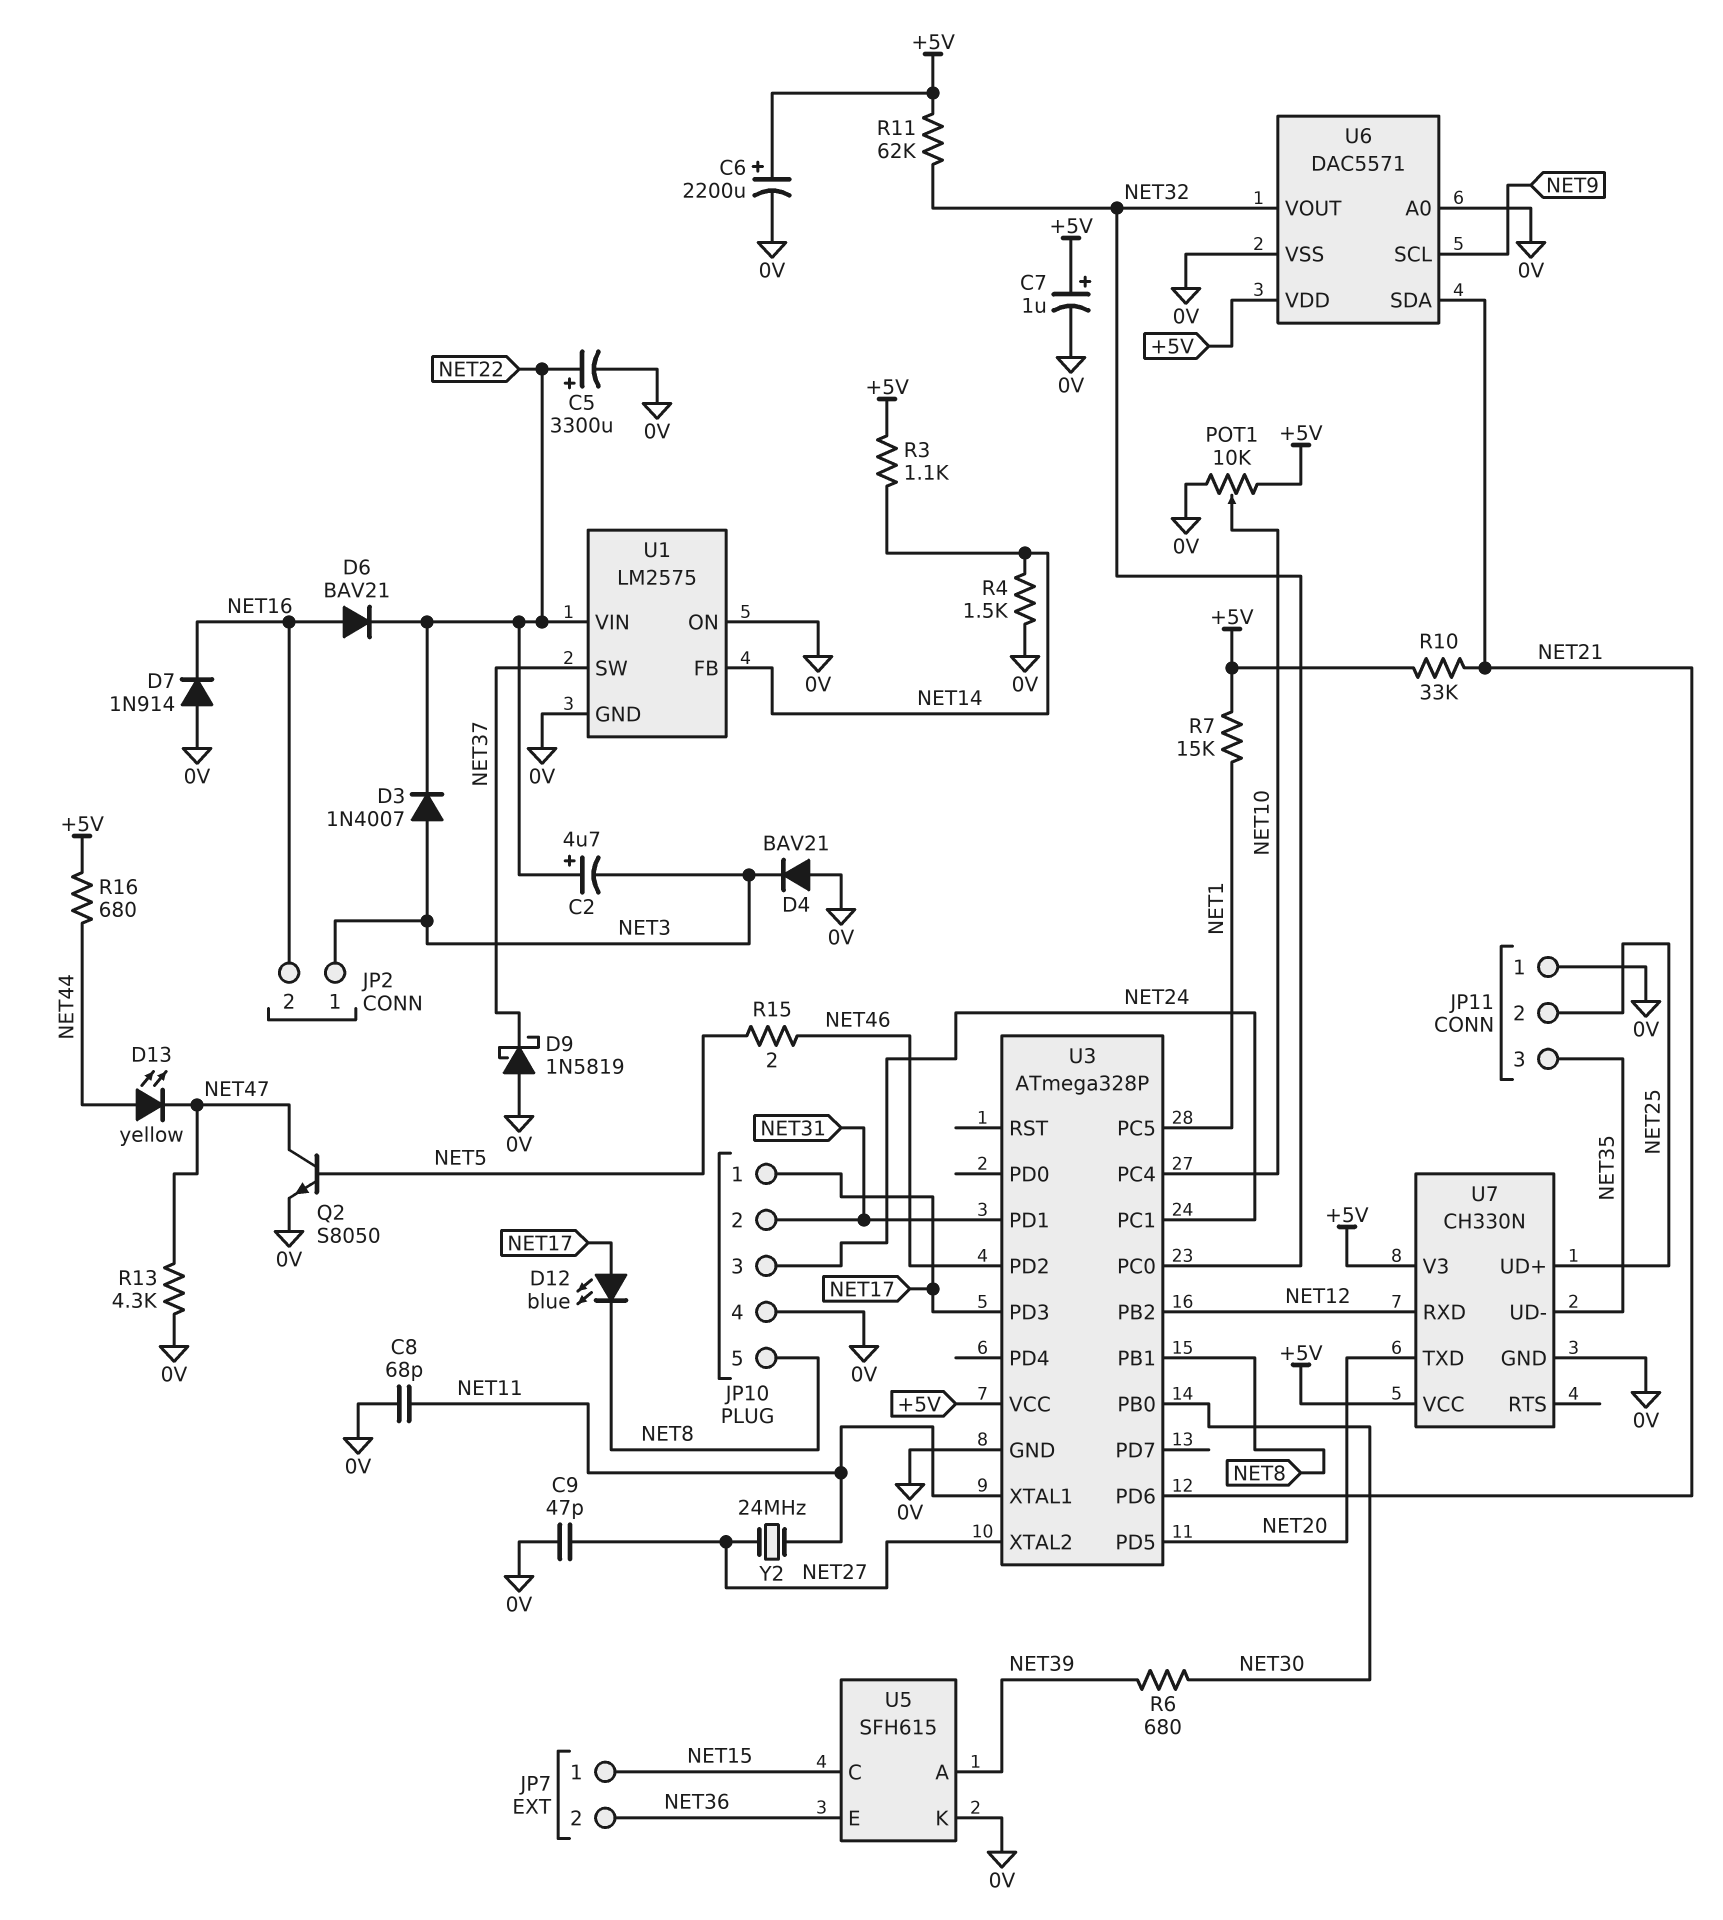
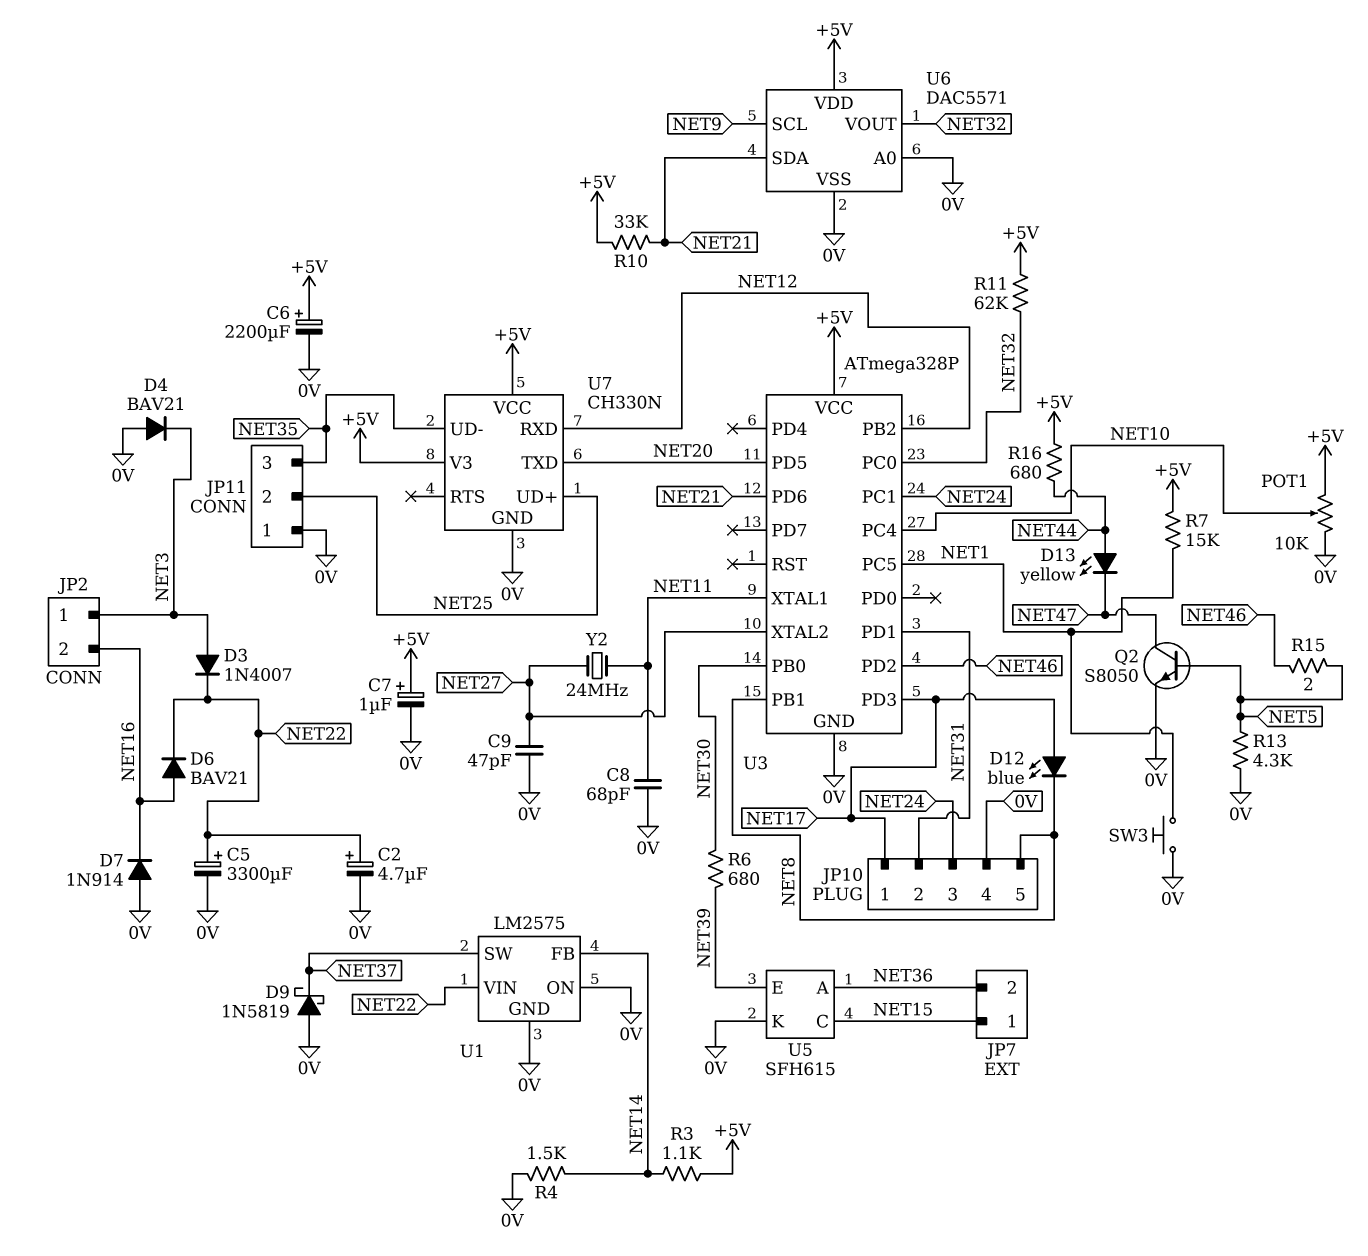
C2: 4.7uF (plus NET22, minus NET3) -> 4.7uF (plus NET22, minus 0V)
R13: 4.3k (0V, NET47) -> 4.3k (0V, NET5)
SW3: none -> button (0V, NET1)
U5 pin A: NET39 -> NET36
U5 pin E: NET36 -> NET39

